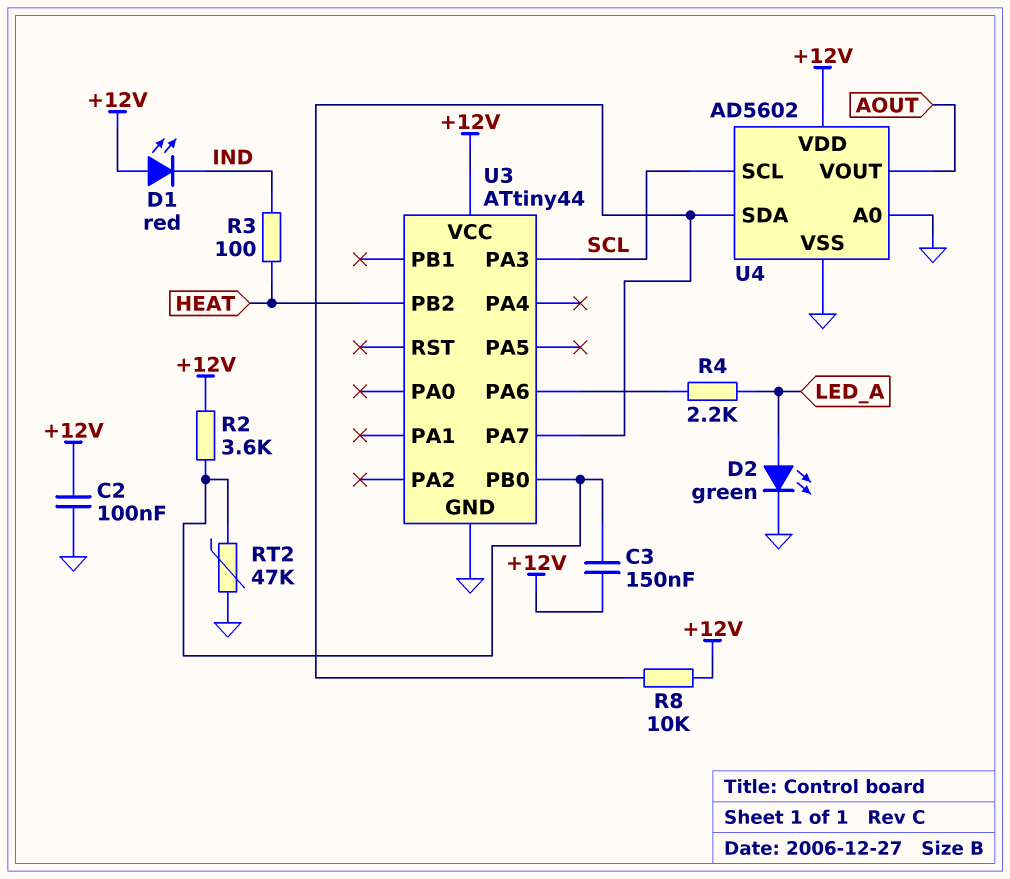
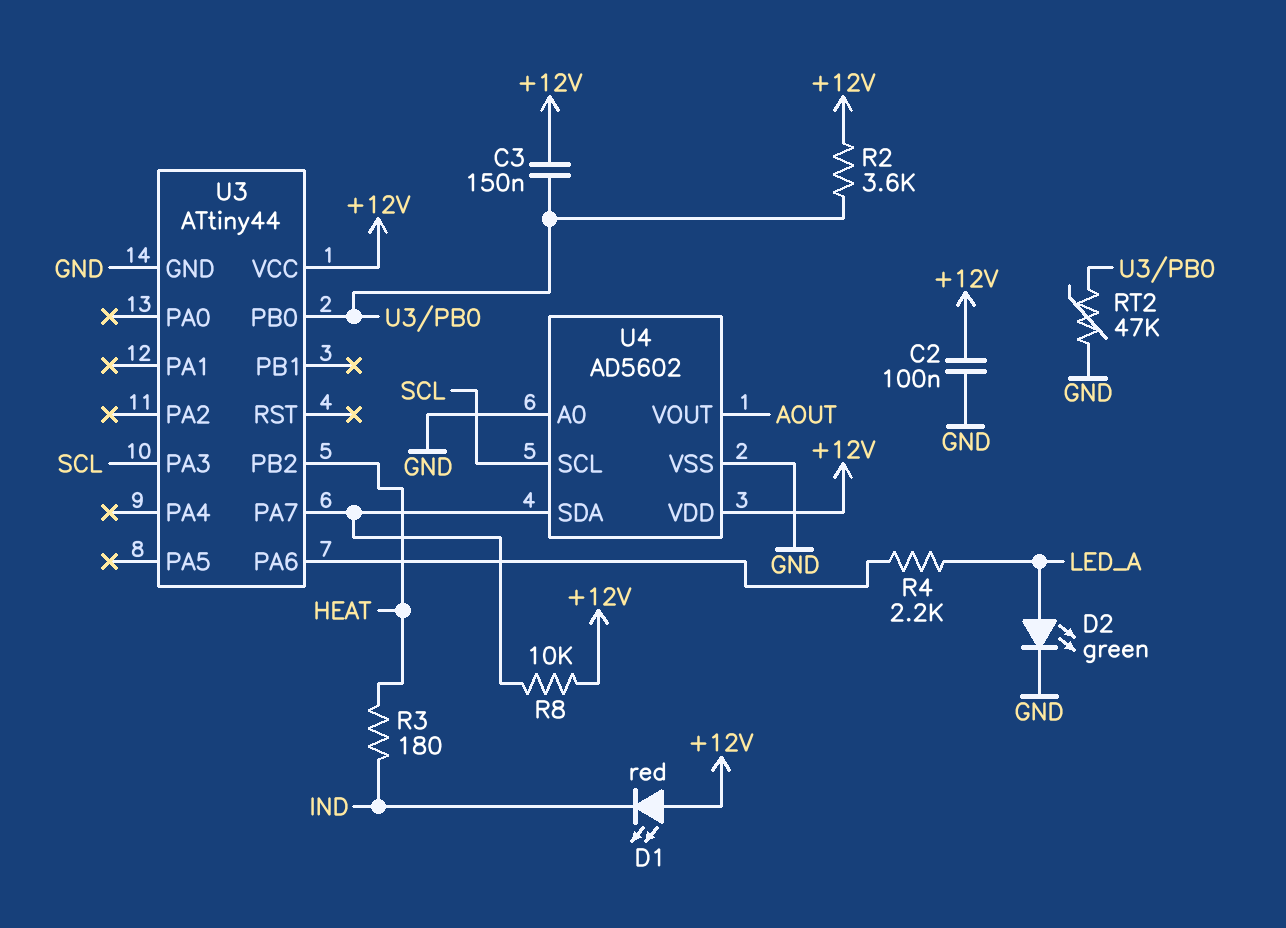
R3: 100 (HEAT, IND) -> 180 (HEAT, IND)

